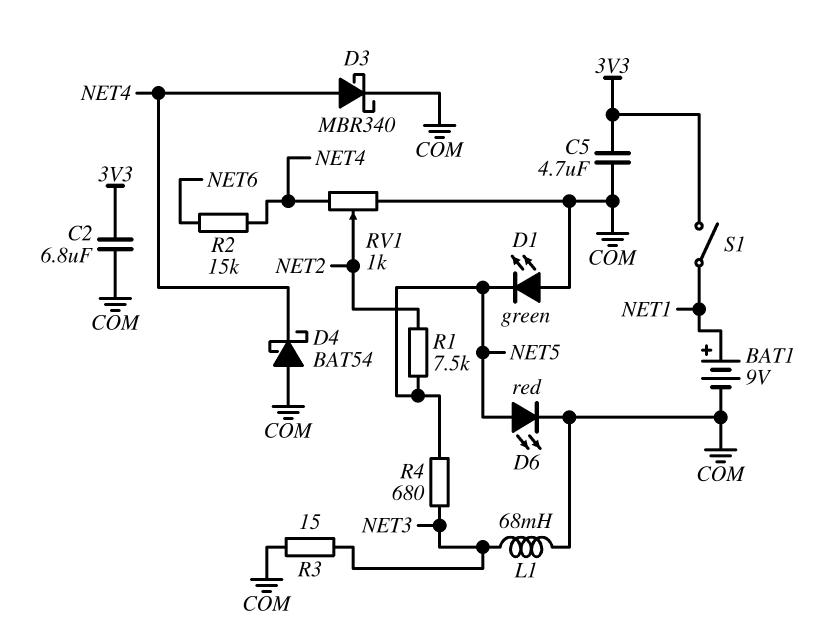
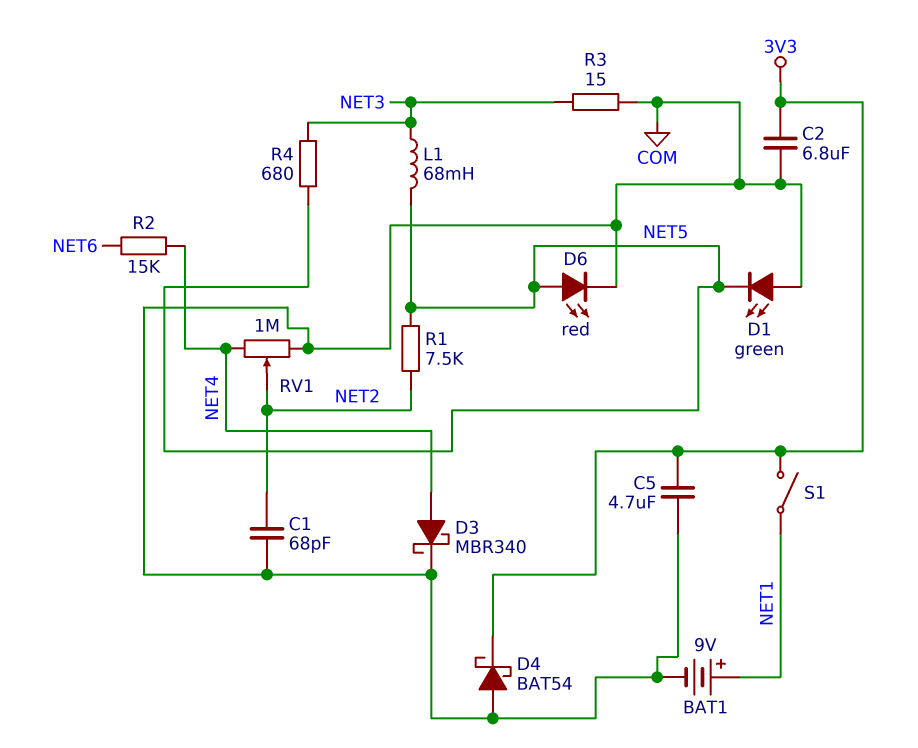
C1: none -> 68pF (COM, NET2)
D4: schottky BAT54 (A COM, K NET4) -> schottky BAT54 (A COM, K 3V3)
L1: 68mH (COM, NET3) -> 68mH (NET3, NET5)
RV1: 1k (COM, NET4, wiper NET2) -> 1M (COM, NET4, wiper NET2)

